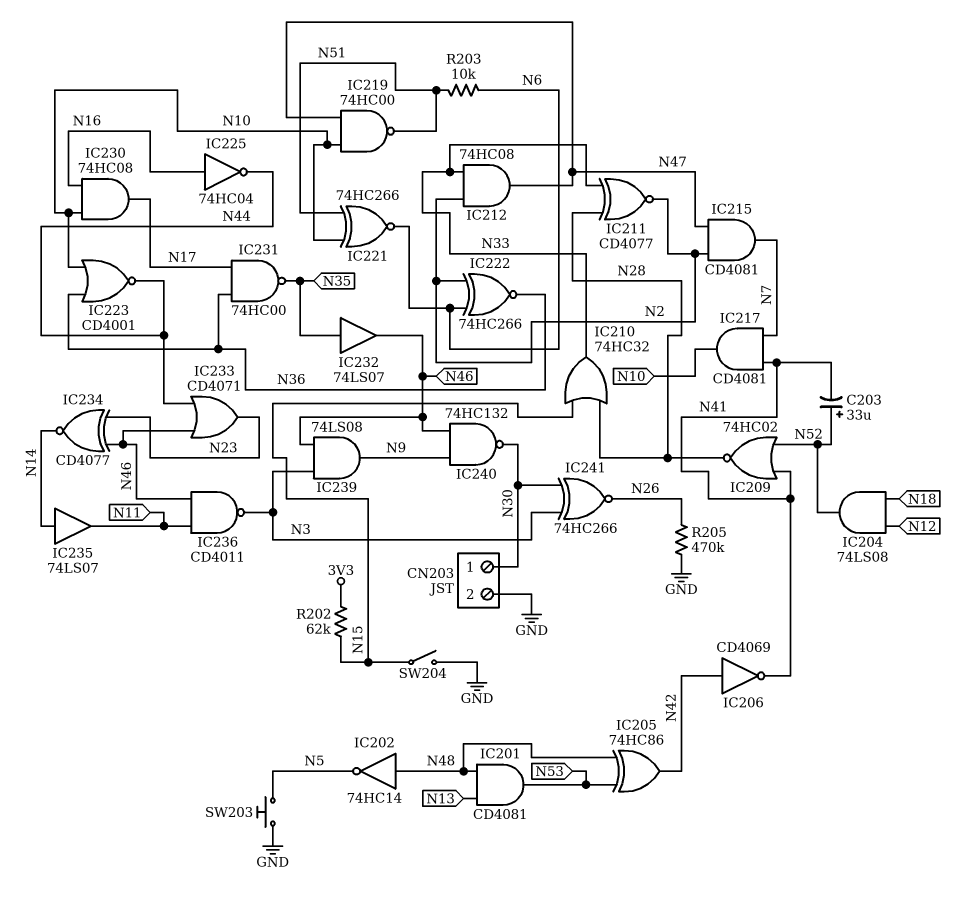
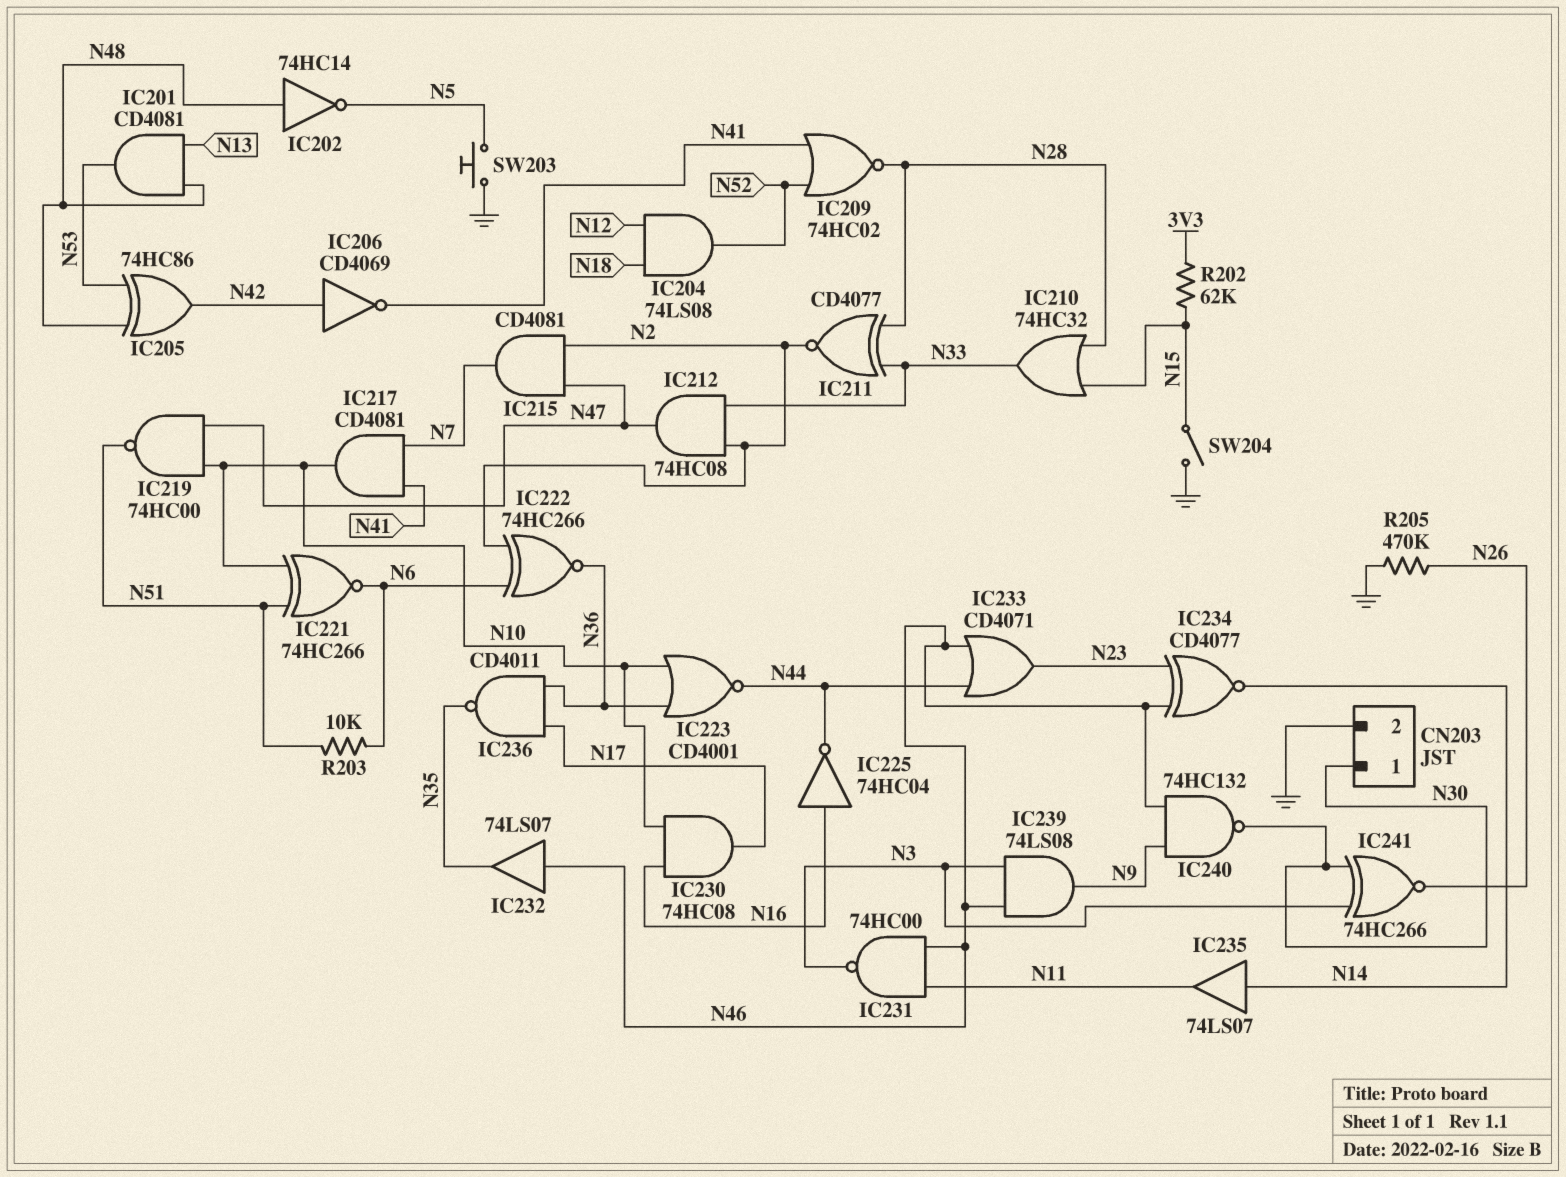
C203: 33uF (plus N52, minus N41) -> none
IC231: NAND 74HC00 (in N17, in N36, out N35) -> NAND 74HC00 (in N11, in N46, out N3)
IC232: buffer 74LS07 (in N35, out N46) -> buffer 74LS07 (in N46, out N35)
IC236: NAND CD4011 (in N11, in N46, out N3) -> NAND CD4011 (in N17, in N36, out N35)

